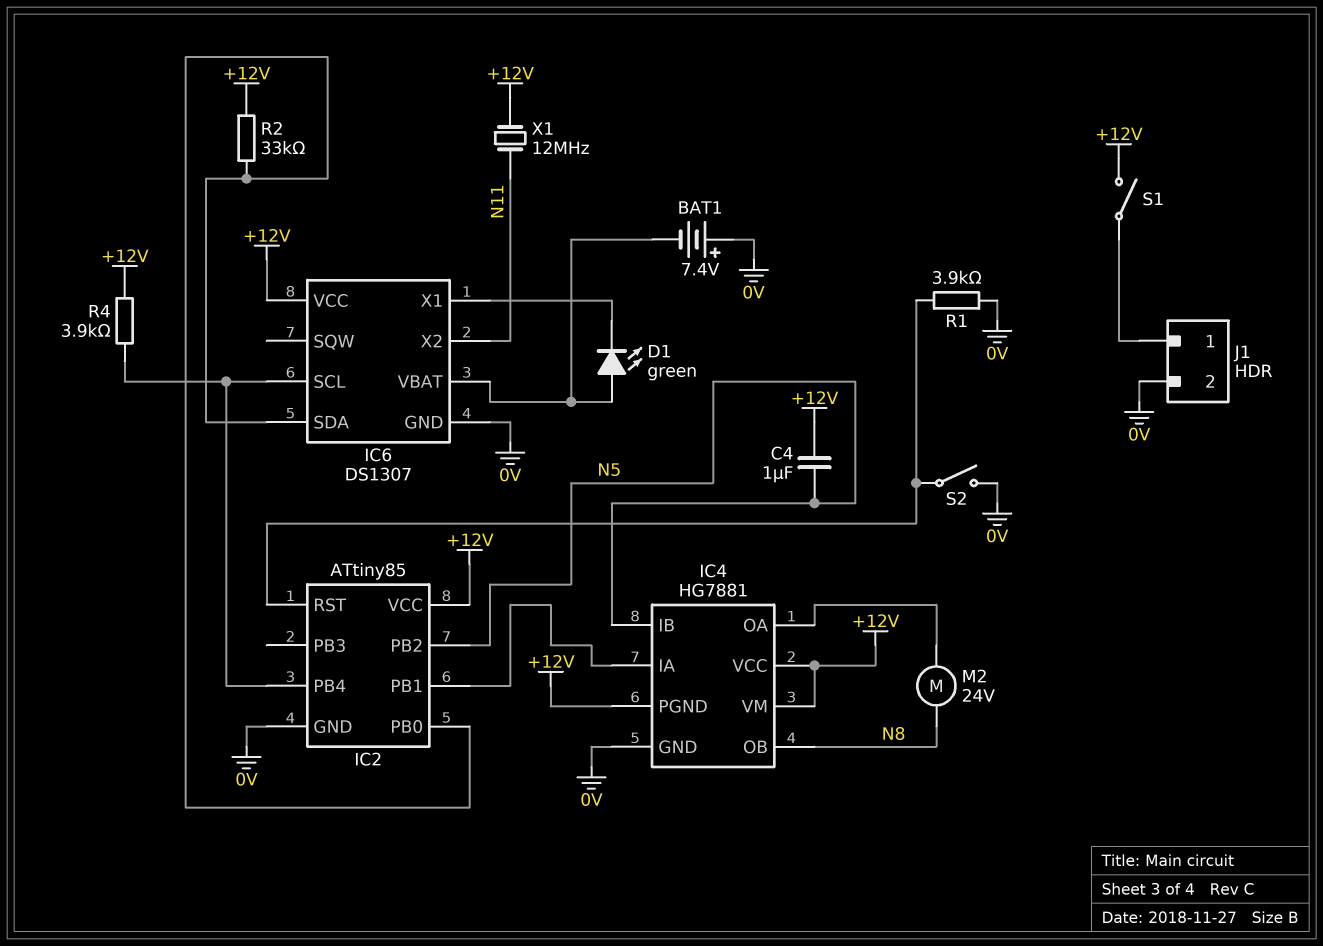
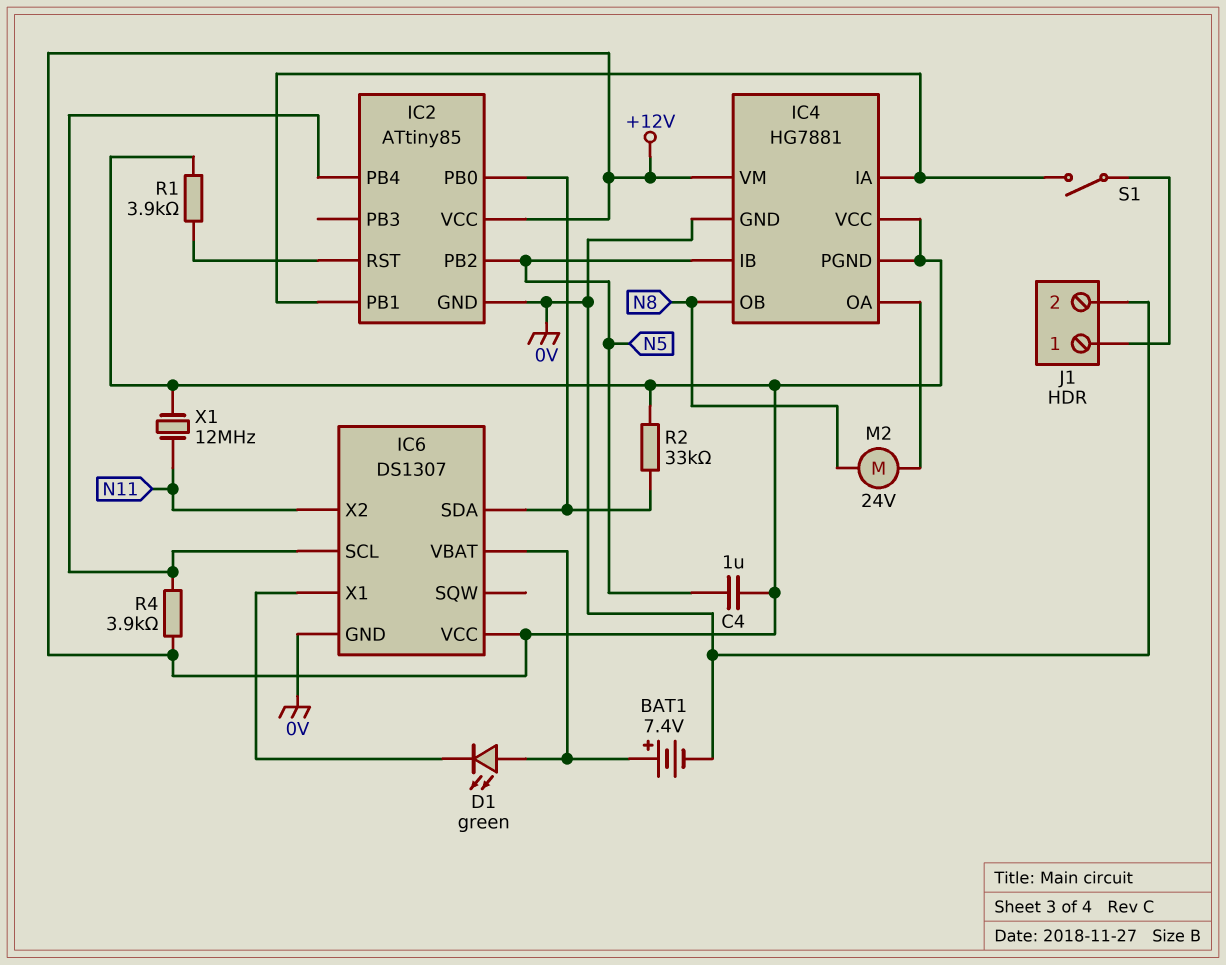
BAT1: 7.4V (plus 0V, minus IC6/VBAT) -> 7.4V (plus IC6/VBAT, minus 0V)
R1: 3.9k (0V, IC2/RST) -> 3.9k (+12V, IC2/RST)
S1: switch (+12V, J1/1) -> switch (IC2/PB1, J1/1)
S2: switch (0V, IC2/RST) -> none

